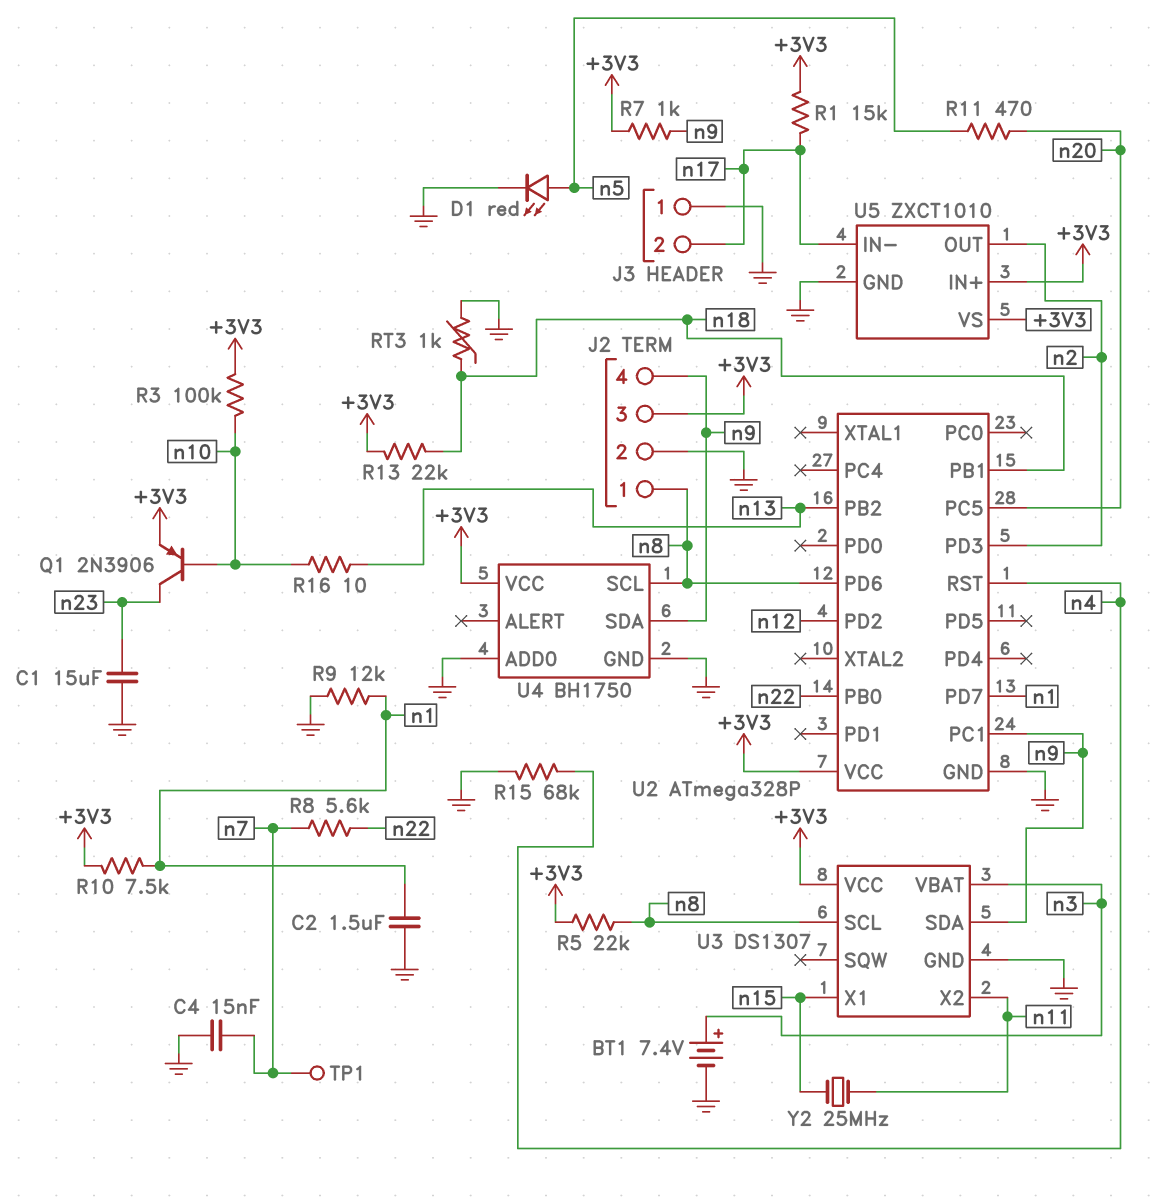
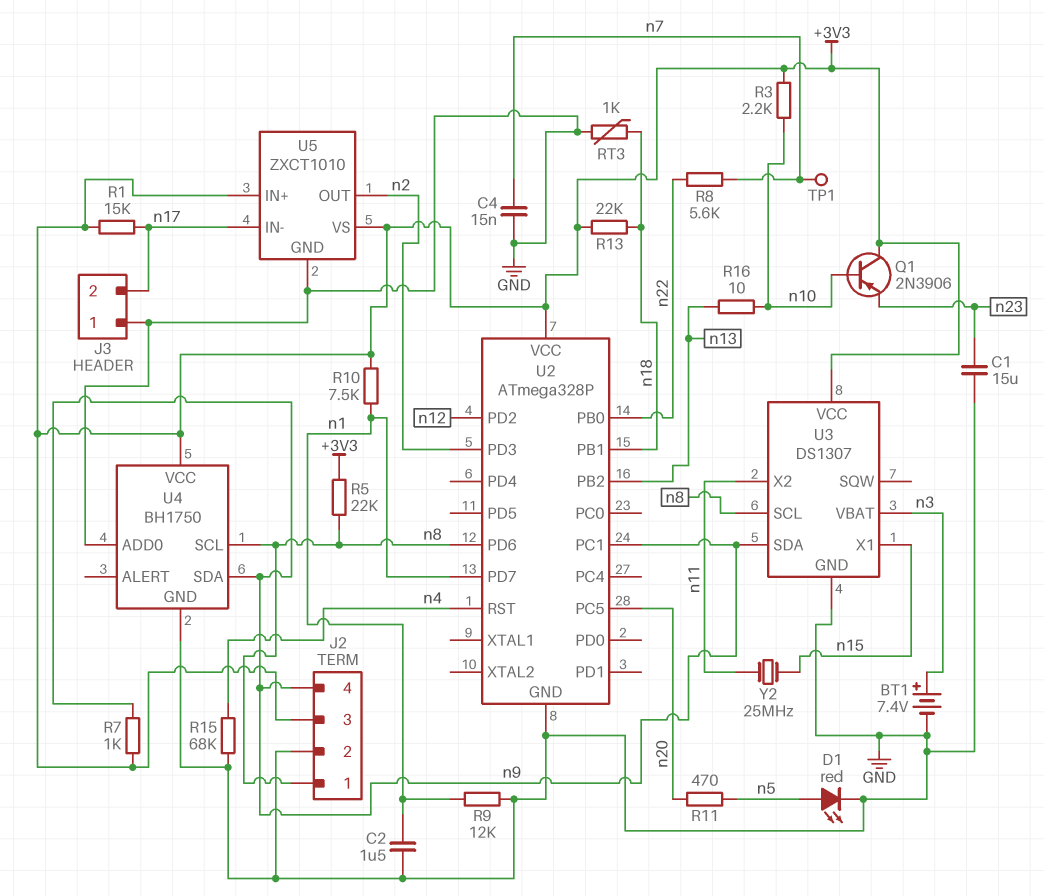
Q1: PNP 2N3906 (B n10, C n23, E +3V3) -> PNP 2N3906 (B n10, C +3V3, E n23)
R3: 100k (+3V3, n10) -> 2.2k (+3V3, n10)

